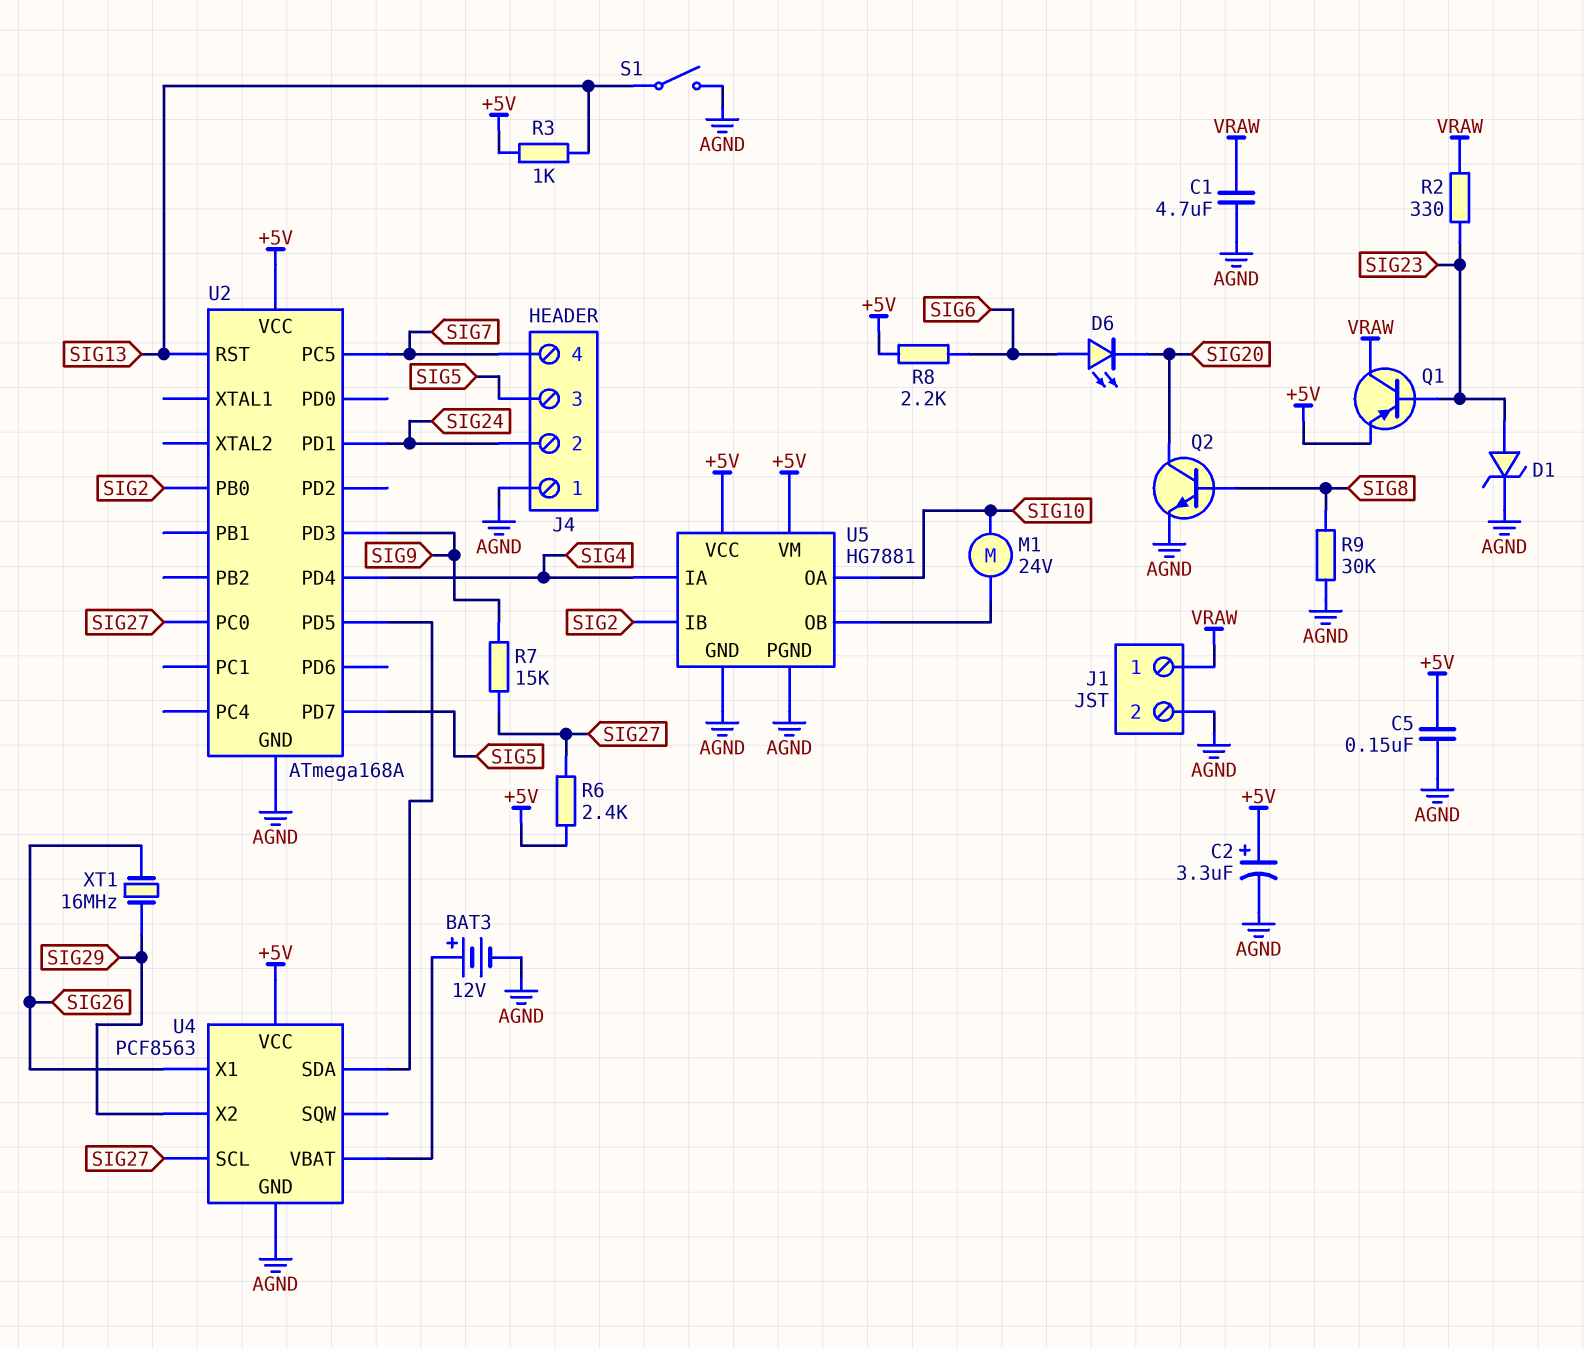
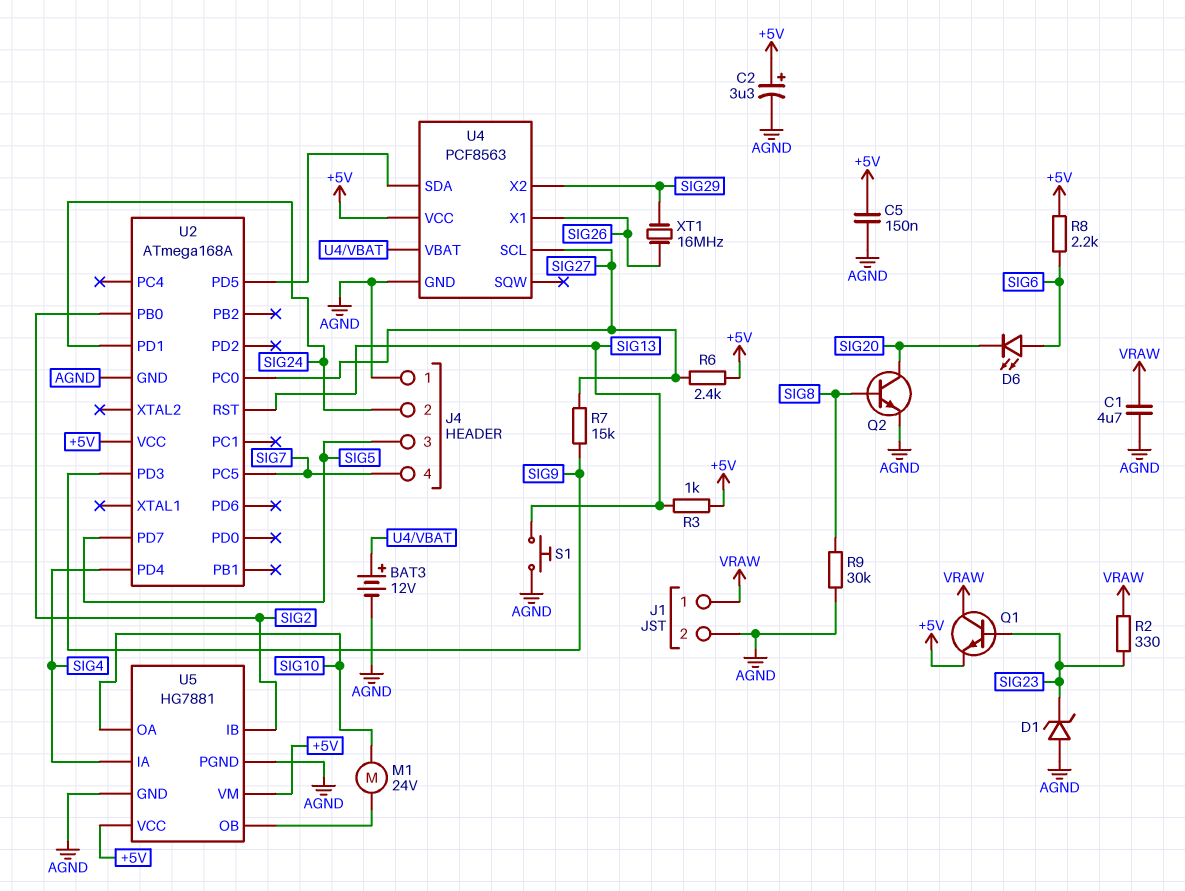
D1: zener (A SIG23, K AGND) -> zener (A AGND, K SIG23)
Q1: PNP (B SIG23, C VRAW, E +5V) -> NPN (B SIG23, C VRAW, E +5V)
S1: switch (AGND, SIG13) -> button (AGND, SIG13)

